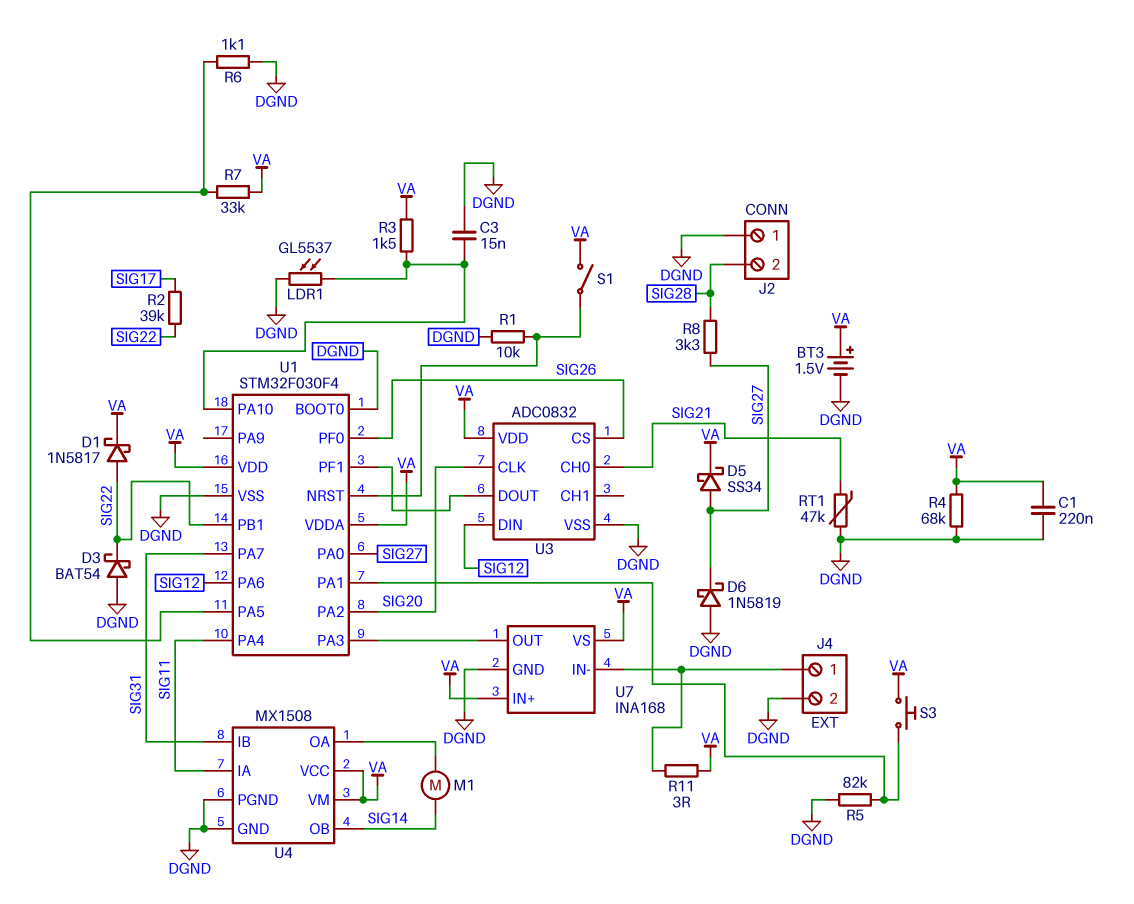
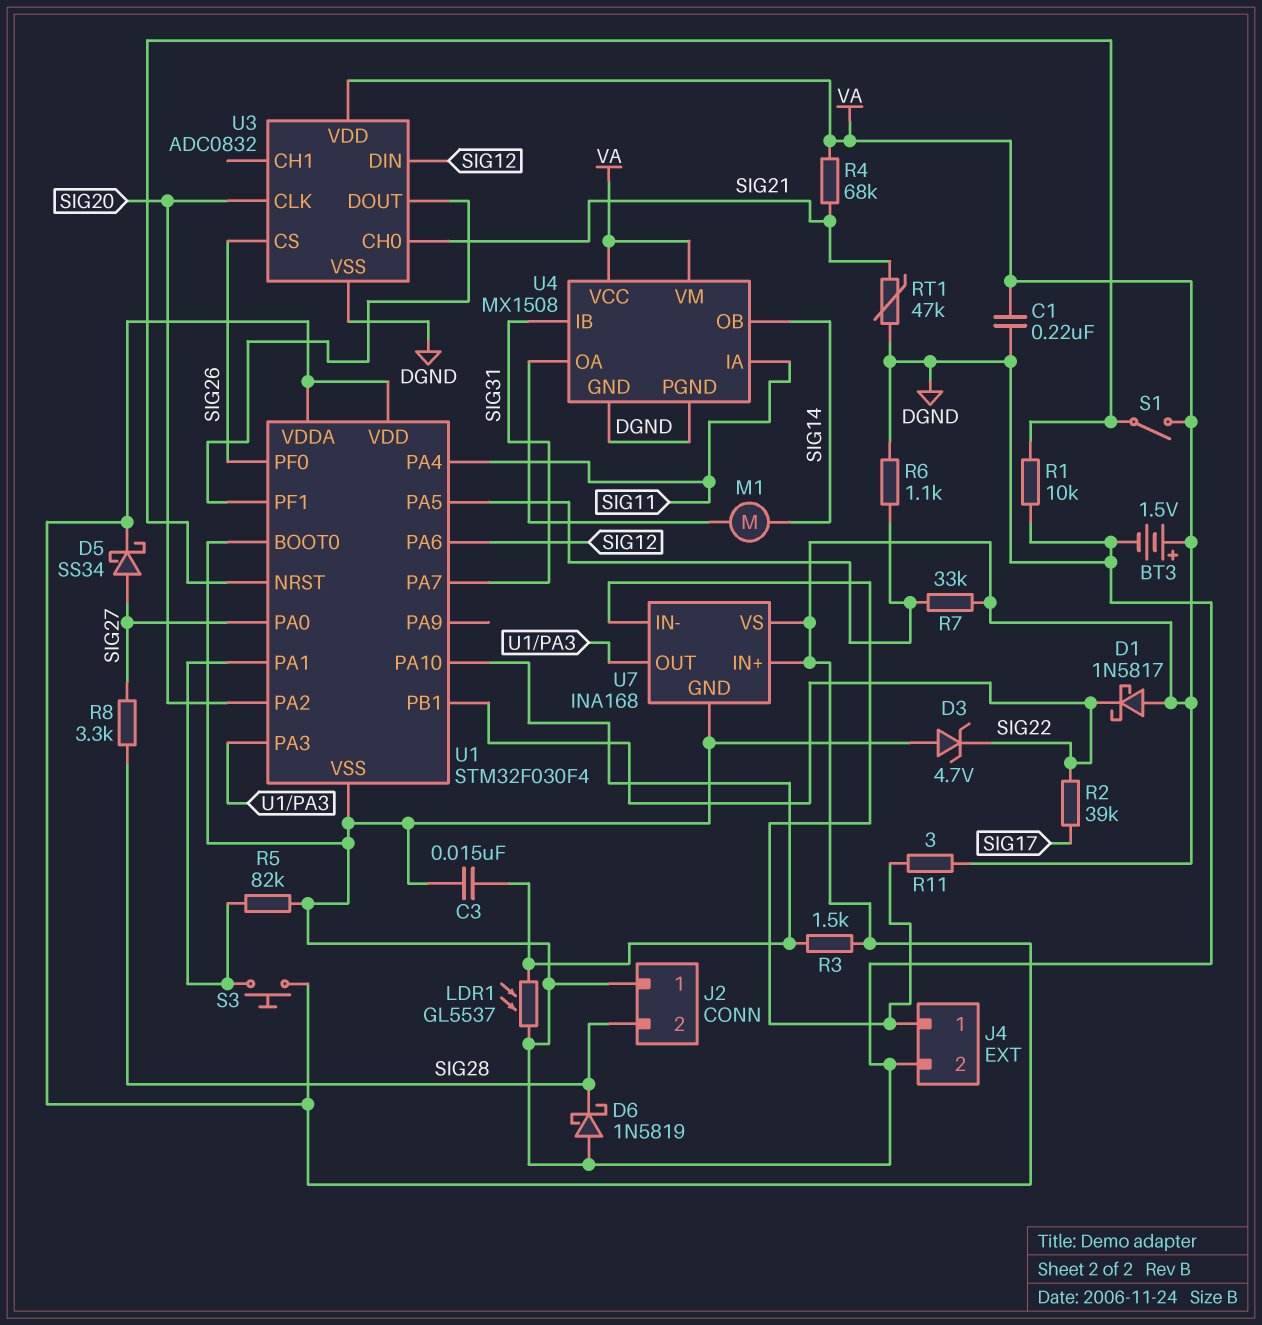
D1: schottky 1N5817 (A SIG22, K VA) -> schottky 1N5817 (A VA, K SIG22)
D3: schottky BAT54 (A DGND, K SIG22) -> zener 4.7V (A DGND, K SIG22)
D6: schottky 1N5819 (A DGND, K SIG27) -> schottky 1N5819 (A DGND, K SIG28)
R4: 68k (DGND, VA) -> 68k (SIG21, VA)

